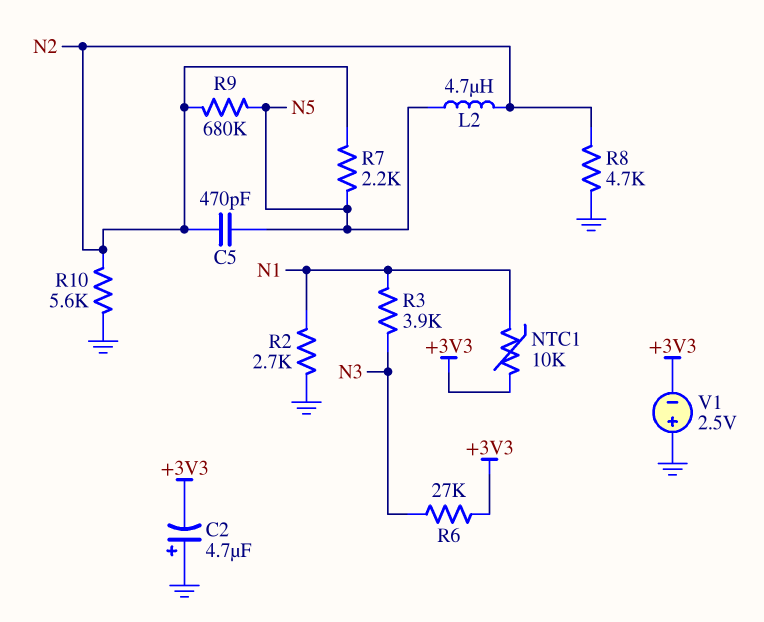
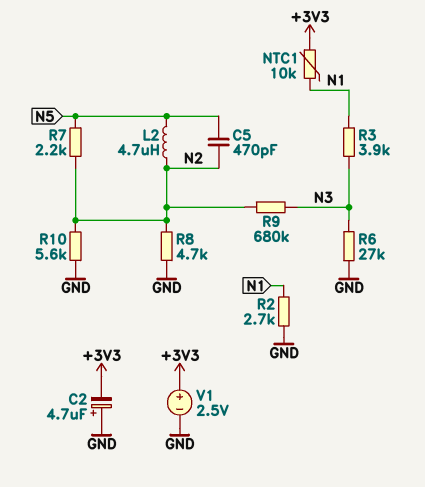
R6: 27k (+3V3, N3) -> 27k (GND, N3)
R9: 680k (N2, N5) -> 680k (N2, N3)
V1: 2.5V (plus GND, minus +3V3) -> 2.5V (plus +3V3, minus GND)

